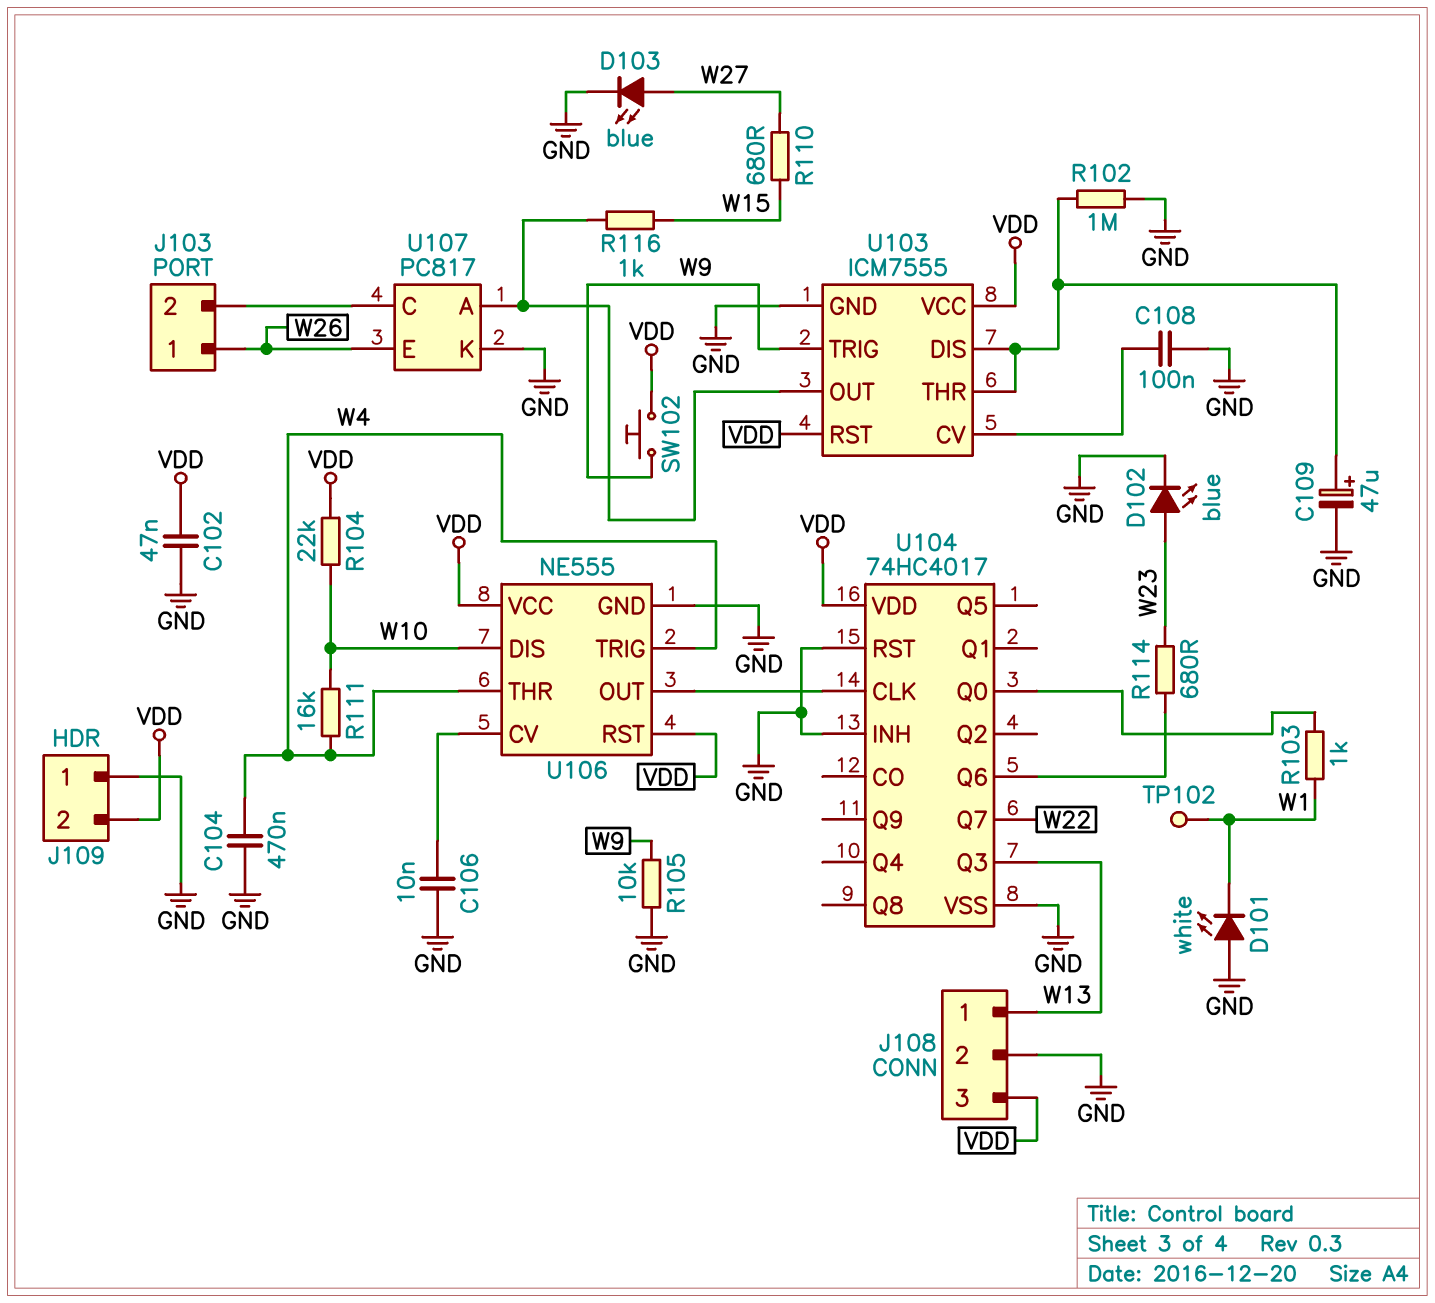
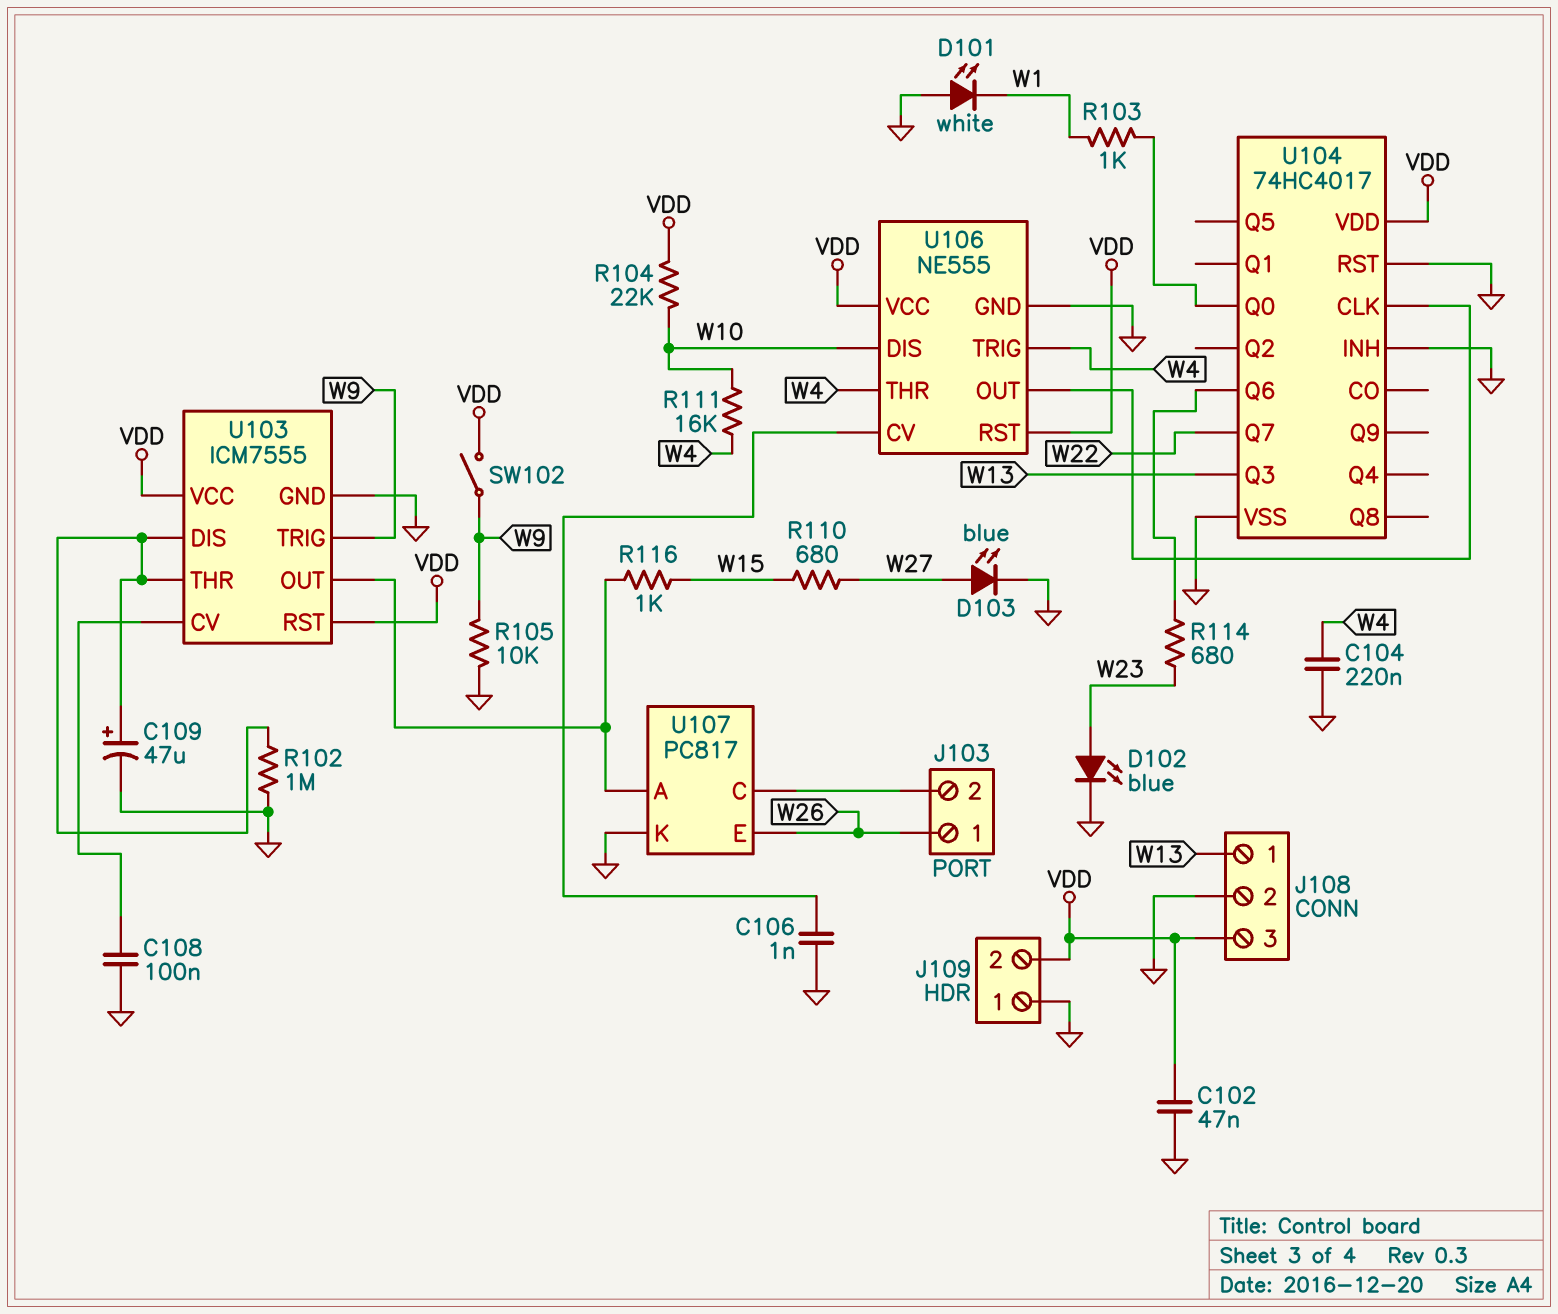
C104: 470nF (GND, W4) -> 220nF (GND, W4)
C106: 10nF (GND, U106/CV) -> 1nF (GND, U106/CV)
SW102: button (VDD, W9) -> switch (VDD, W9)
TP102: test point (W1) -> none

